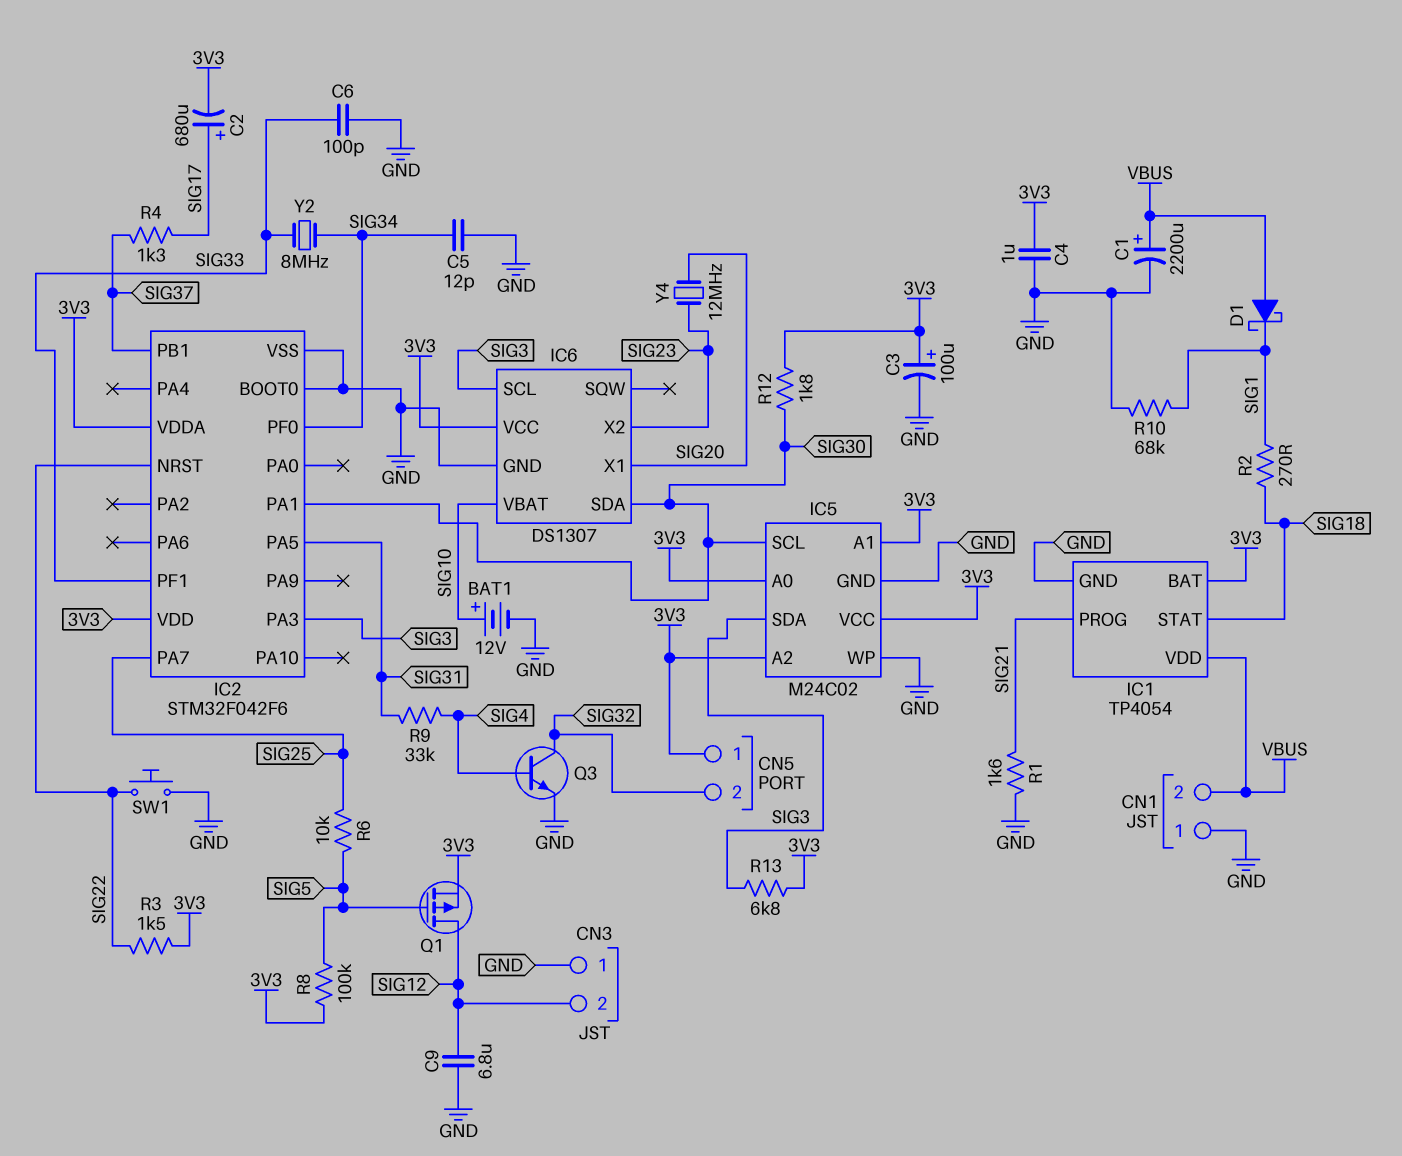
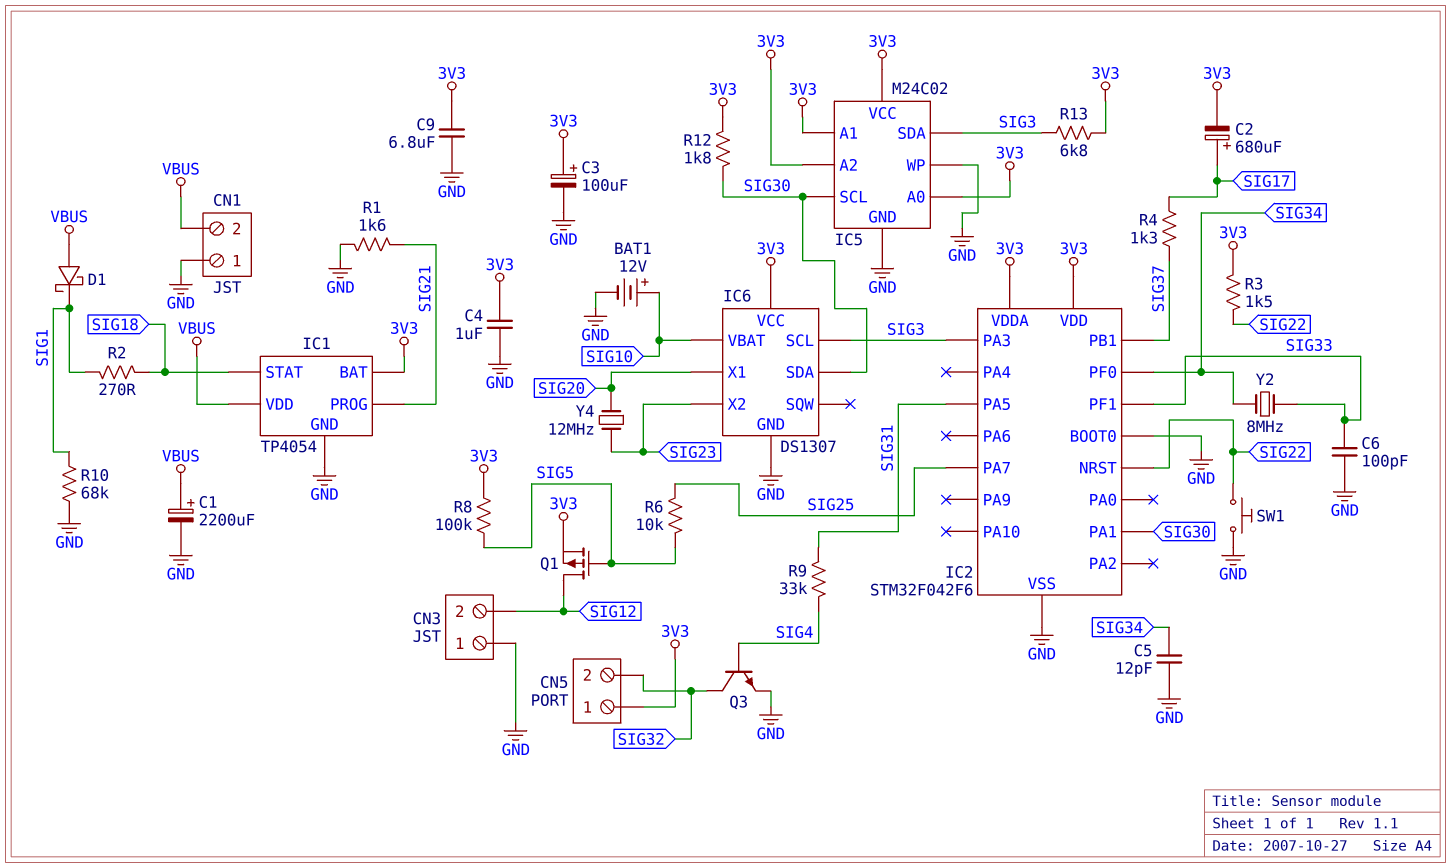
C9: 6.8uF (GND, SIG12) -> 6.8uF (3V3, GND)

